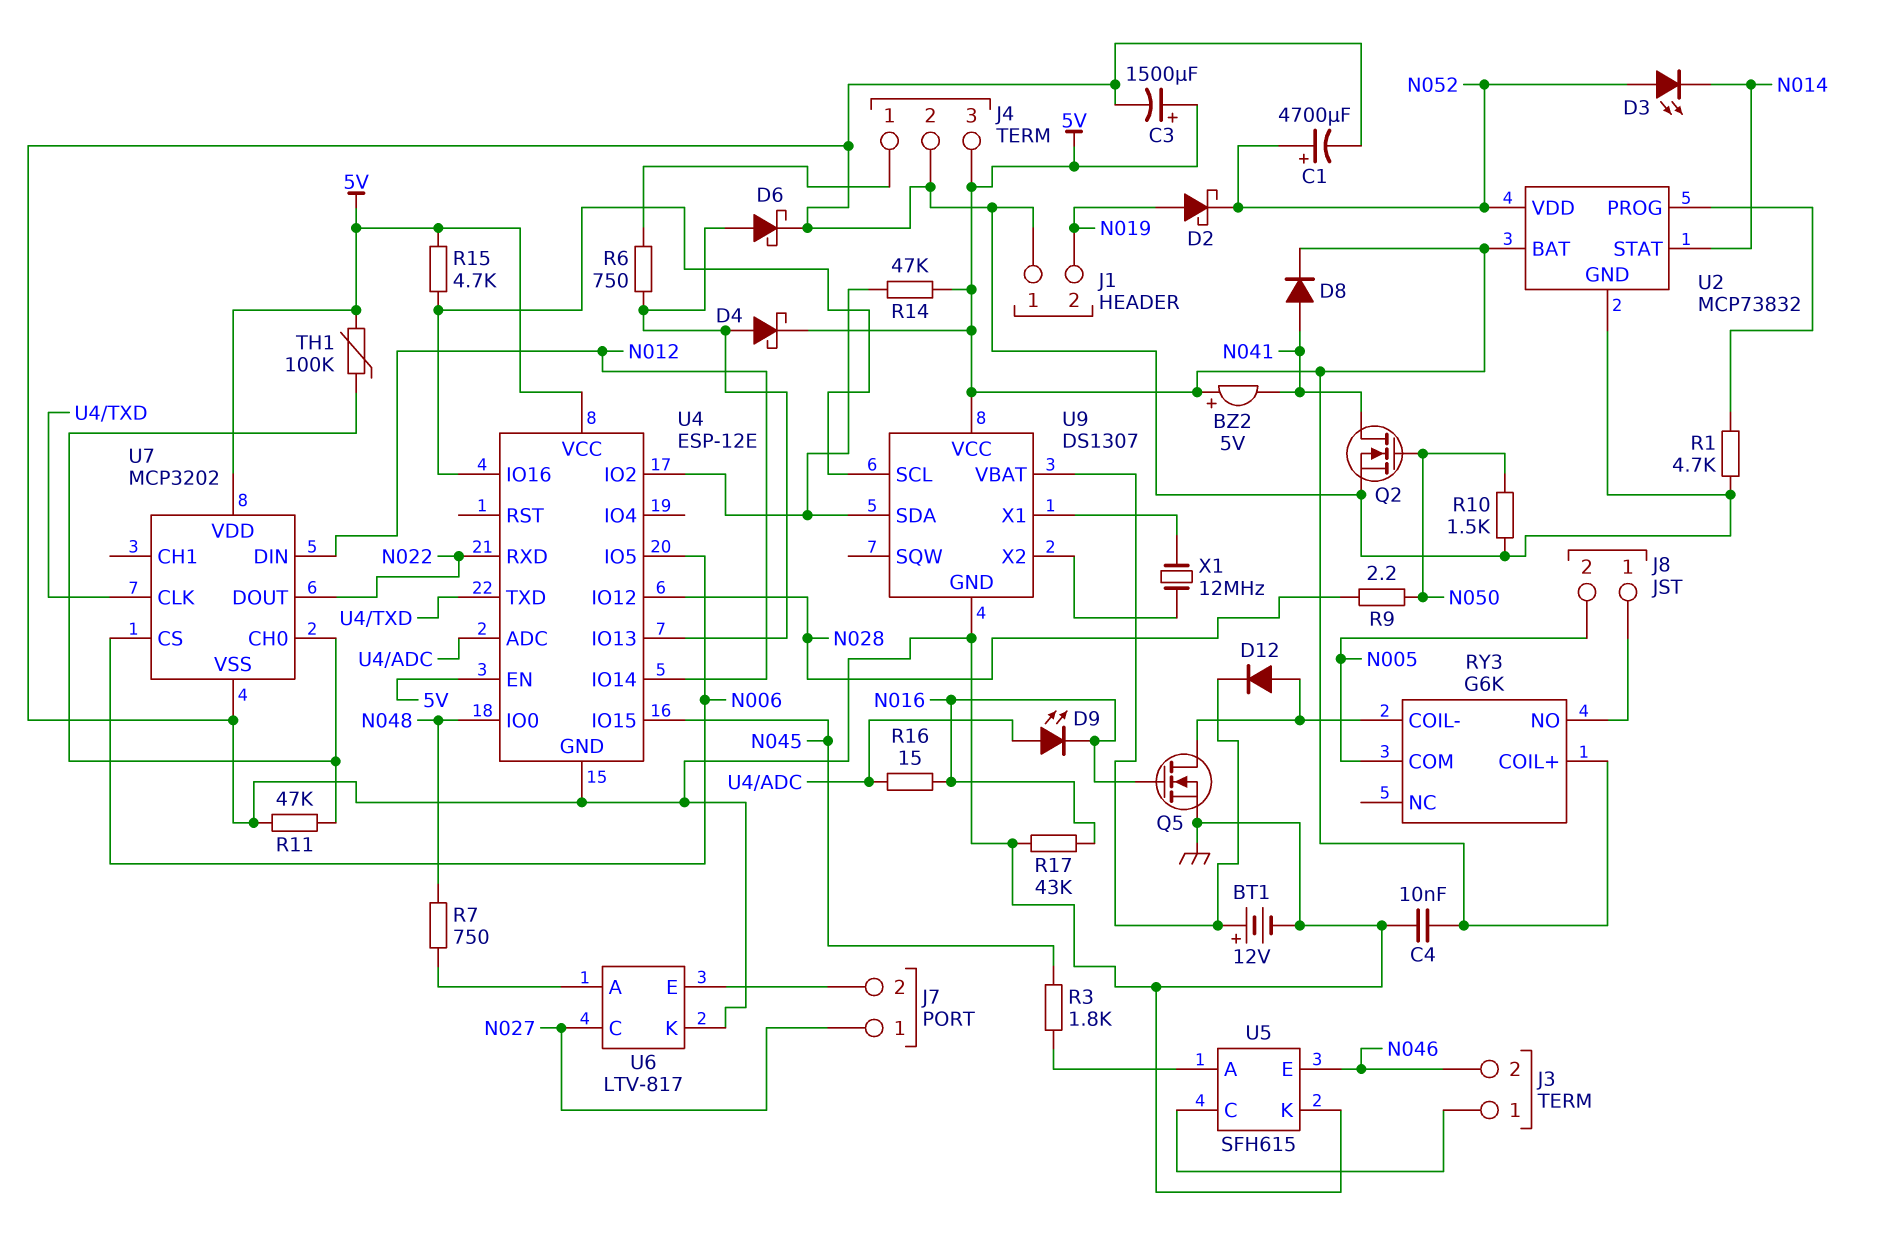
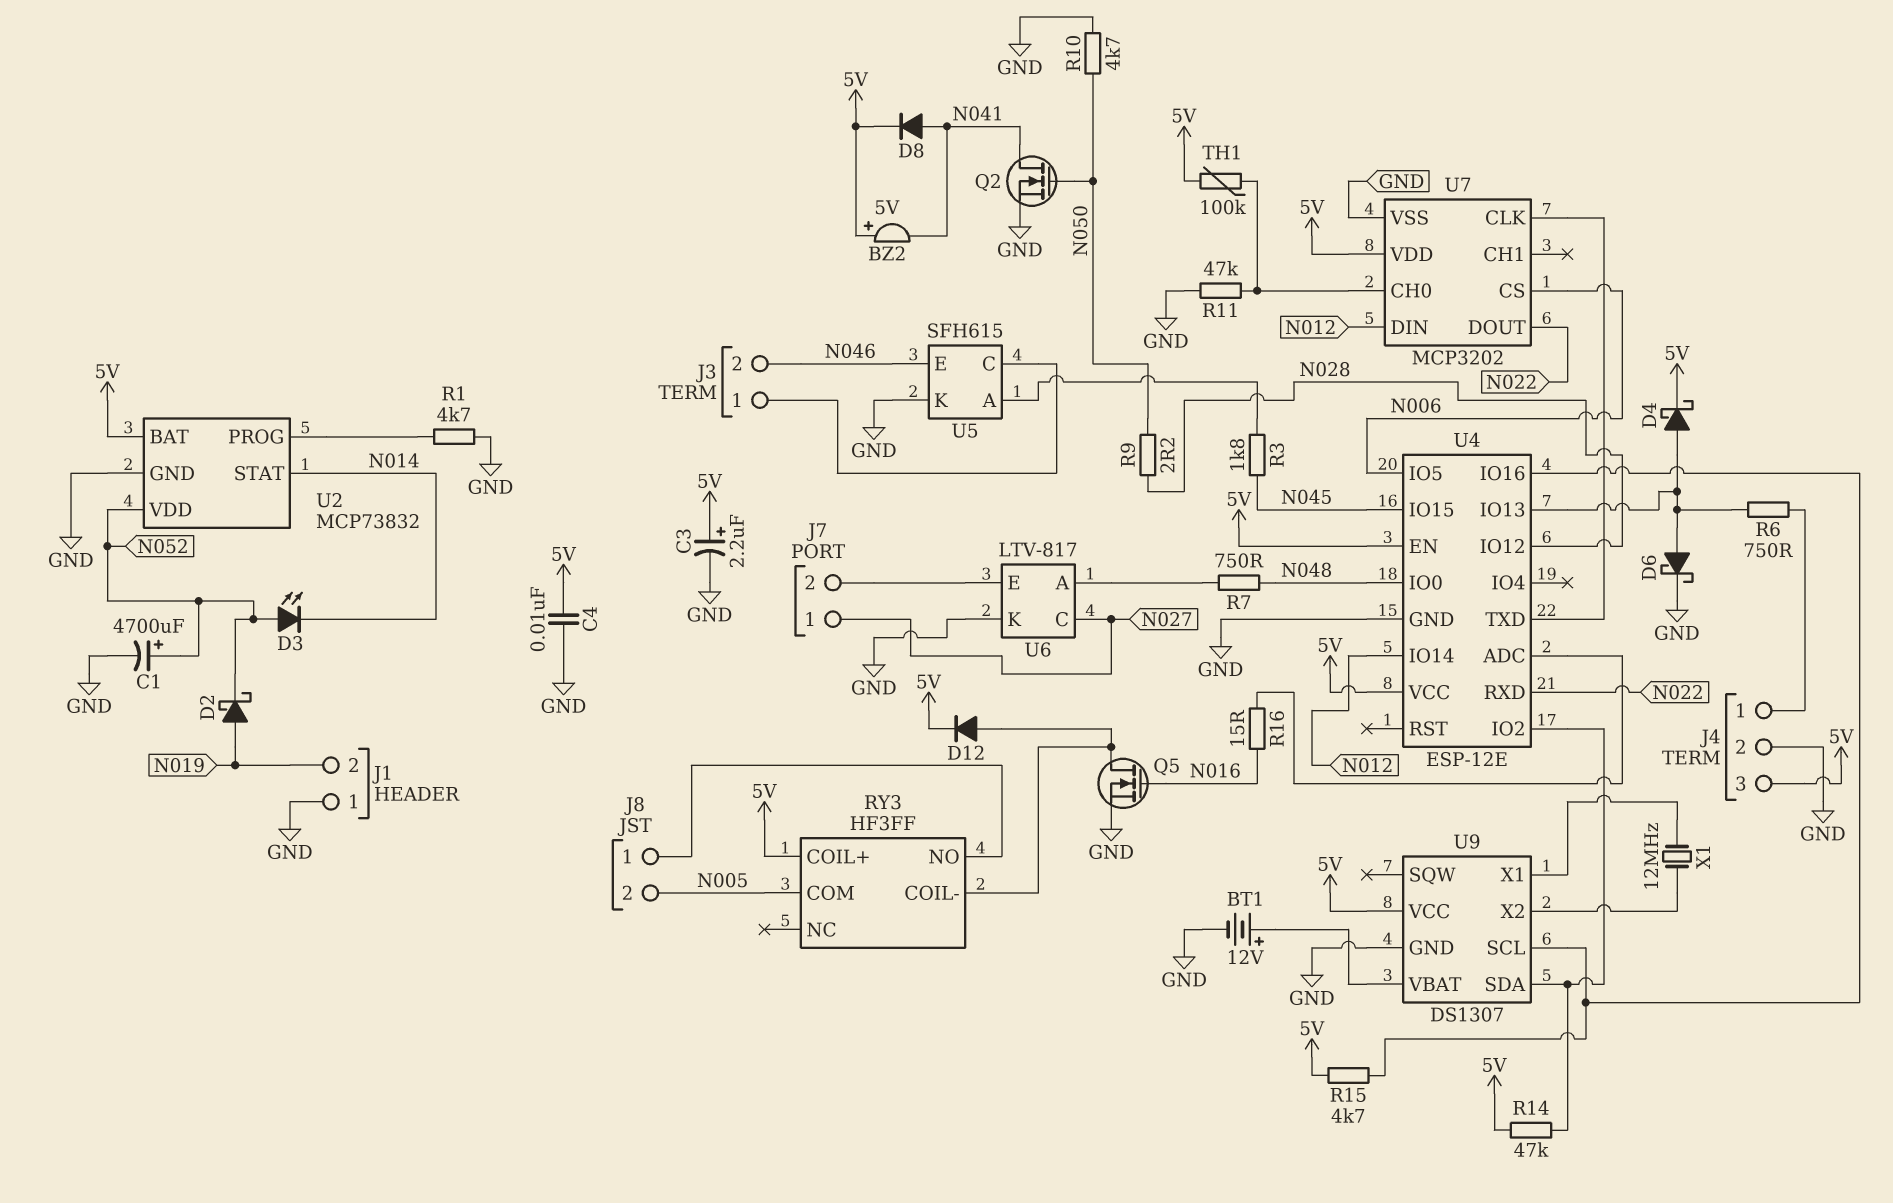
C3: 1500uF (plus 5V, minus GND) -> 2.2uF (plus 5V, minus GND)
D9: LED (A U4/ADC, K N016) -> none
D12: diode (A RY3/COIL-, K U9/VBAT) -> diode (A RY3/COIL-, K 5V)
R10: 1.5k (GND, N050) -> 4.7k (GND, N050)
R17: 43k (GND, N016) -> none
RY3: G6K -> HF3FF

